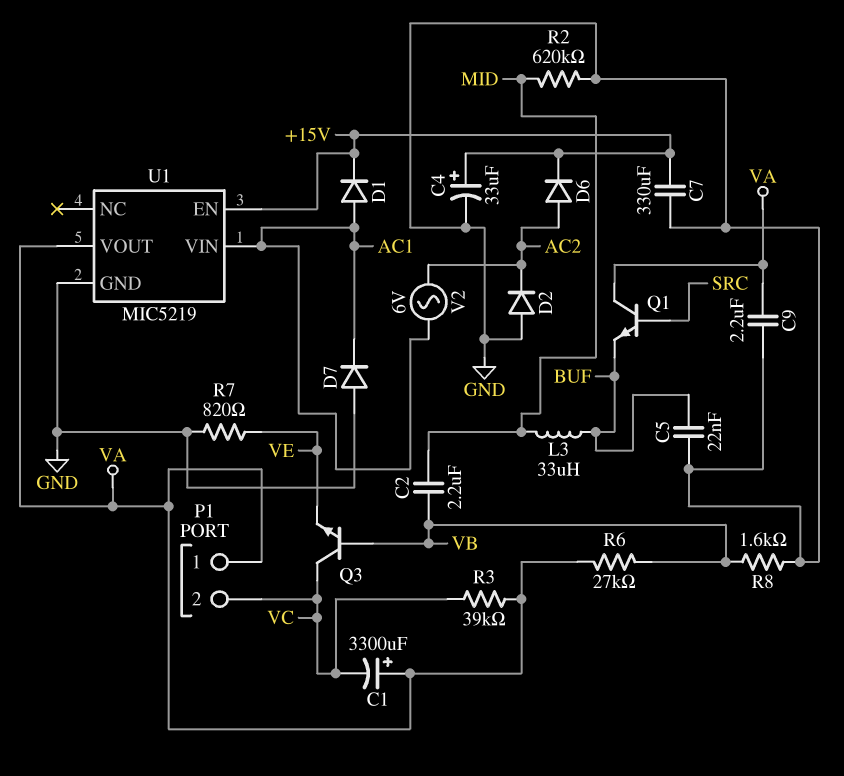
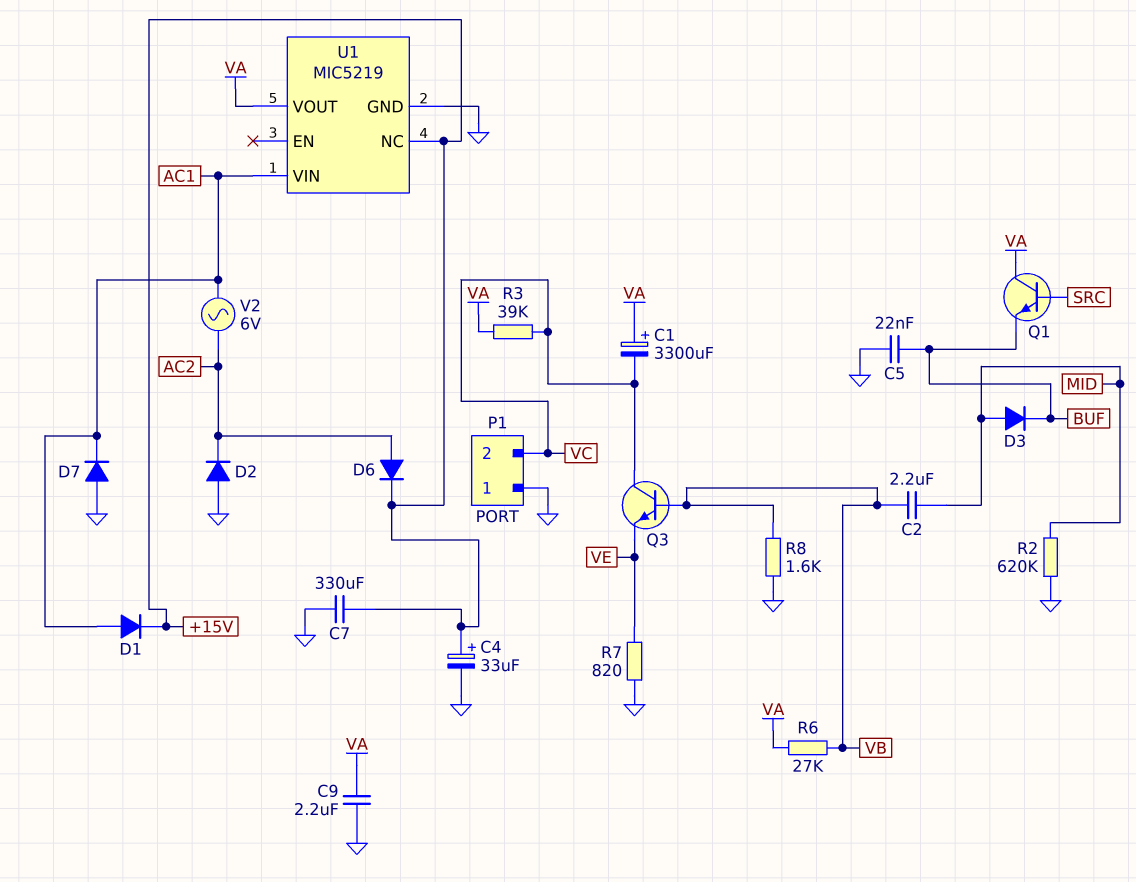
D3: none -> diode (A MID, K BUF)
L3: 33uH (BUF, MID) -> none
P1 pin 1: VA -> GND
U1 pin EN: +15V -> none
U1 pin NC: none -> +15V

